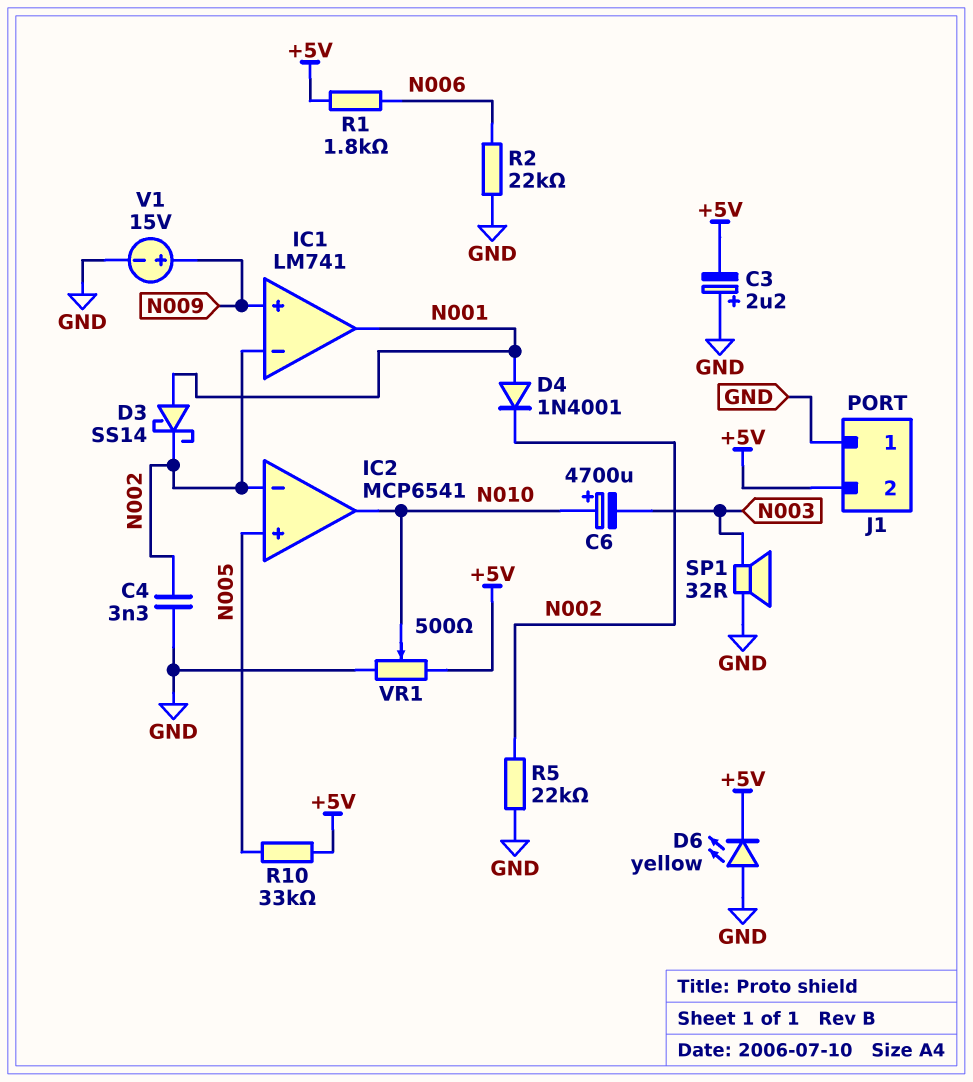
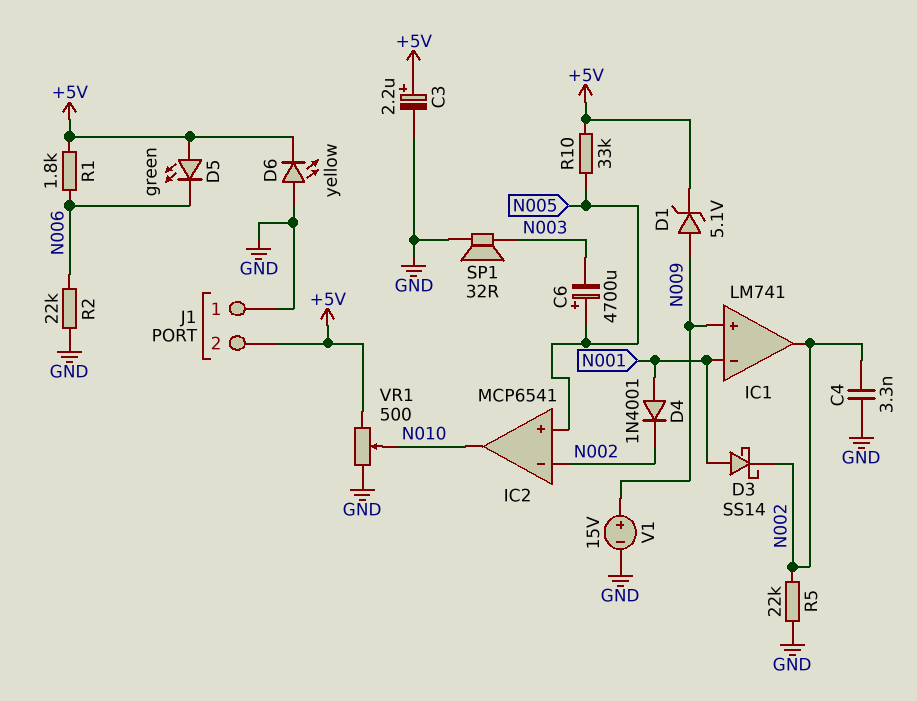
C3: 2.2uF (plus GND, minus +5V) -> 2.2uF (plus +5V, minus GND)
C6: 4700uF (plus N010, minus N003) -> 4700uF (plus N005, minus N003)
D1: none -> zener 5.1V (A N009, K +5V)
D5: none -> LED green (A +5V, K N006)
IC1 pin in-: N002 -> N001
IC1 pin out: N001 -> N002

